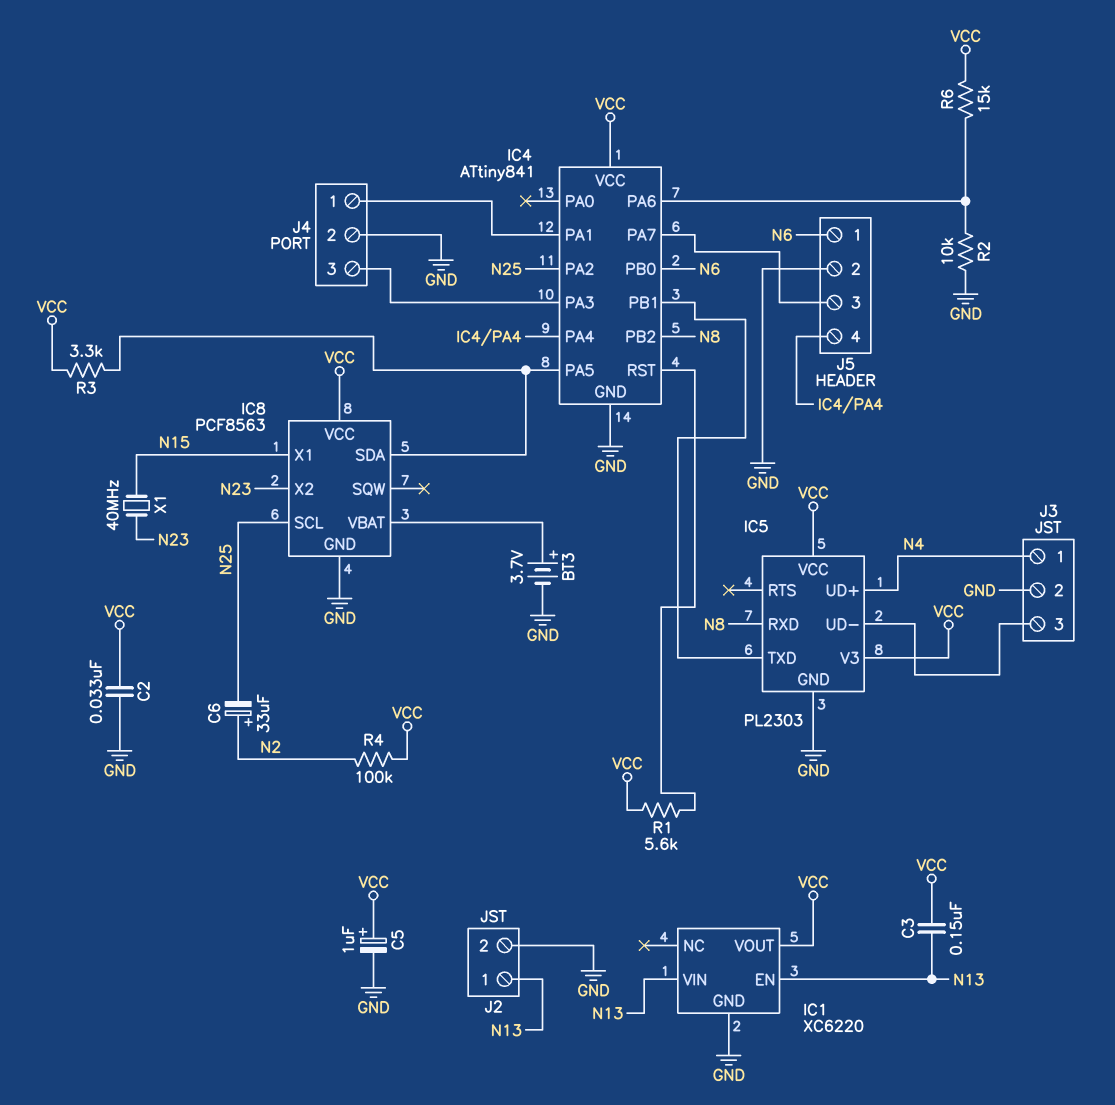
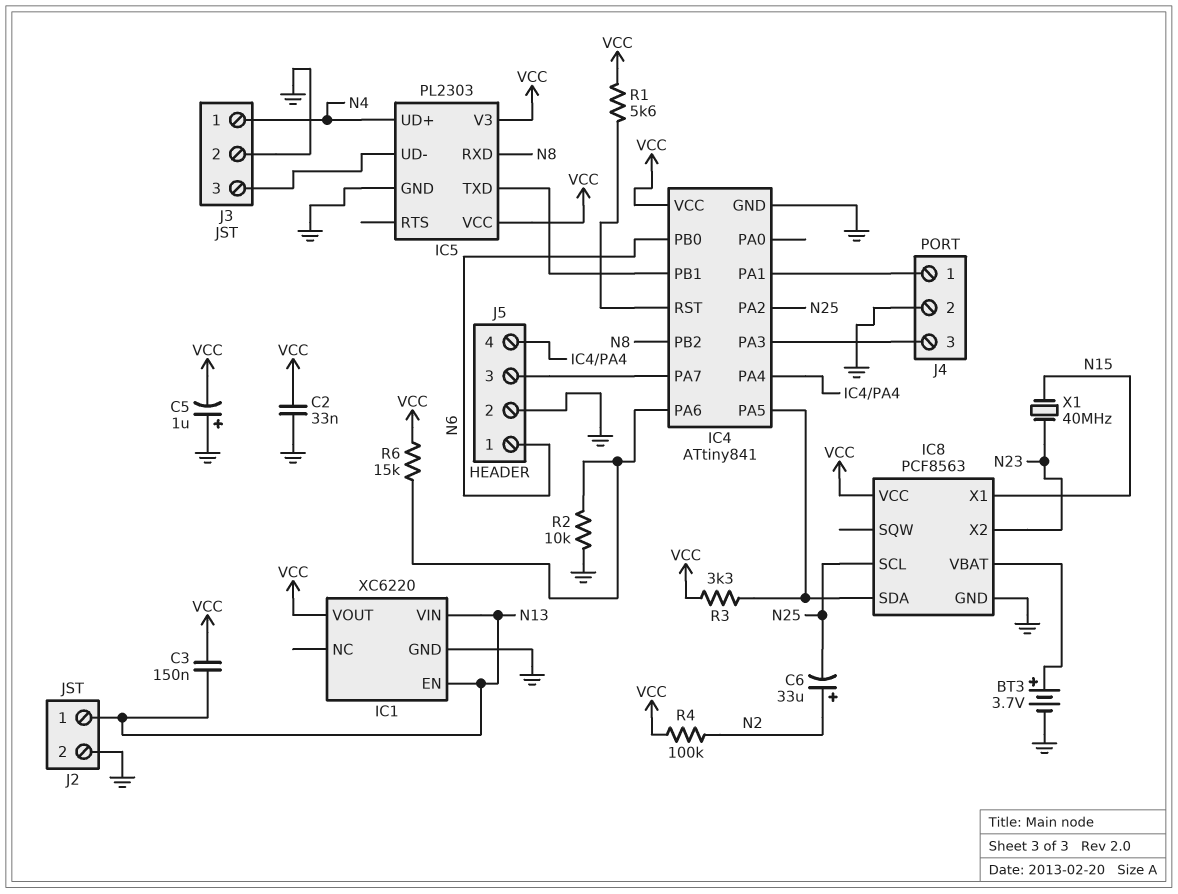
C5: 1uF (plus VCC, minus GND) -> 1uF (plus GND, minus VCC)

